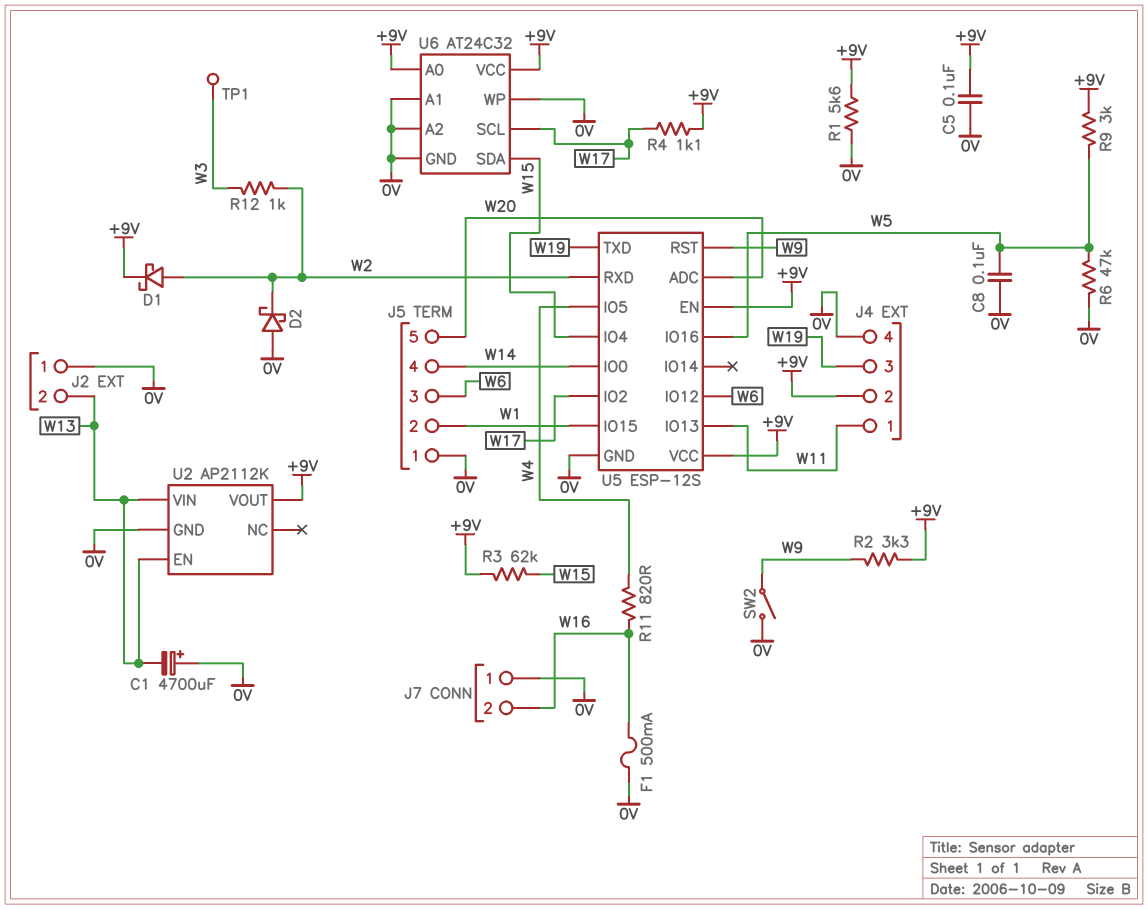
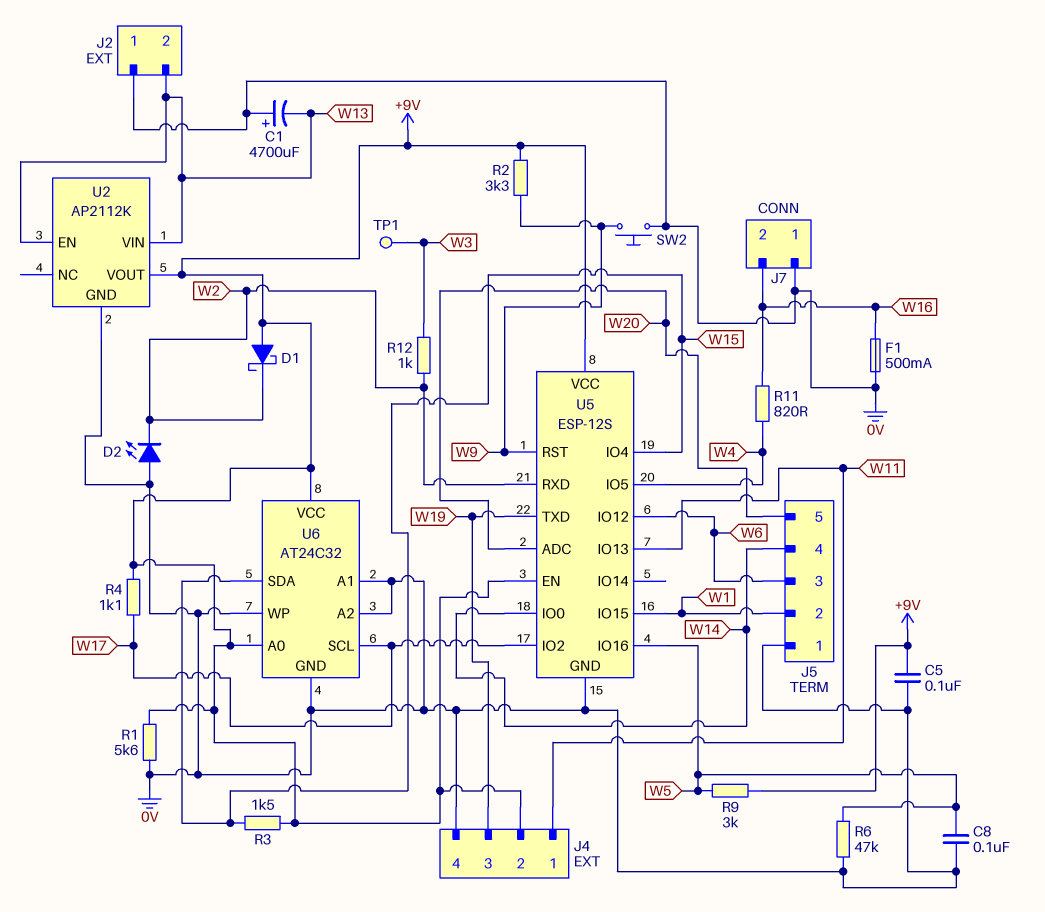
D1: schottky (A W2, K +9V) -> schottky (A +9V, K W2)
D2: schottky (A 0V, K W2) -> LED (A 0V, K W2)
R3: 62k (+9V, W15) -> 1.5k (+9V, W15)
SW2: switch (0V, W9) -> button (0V, W9)

